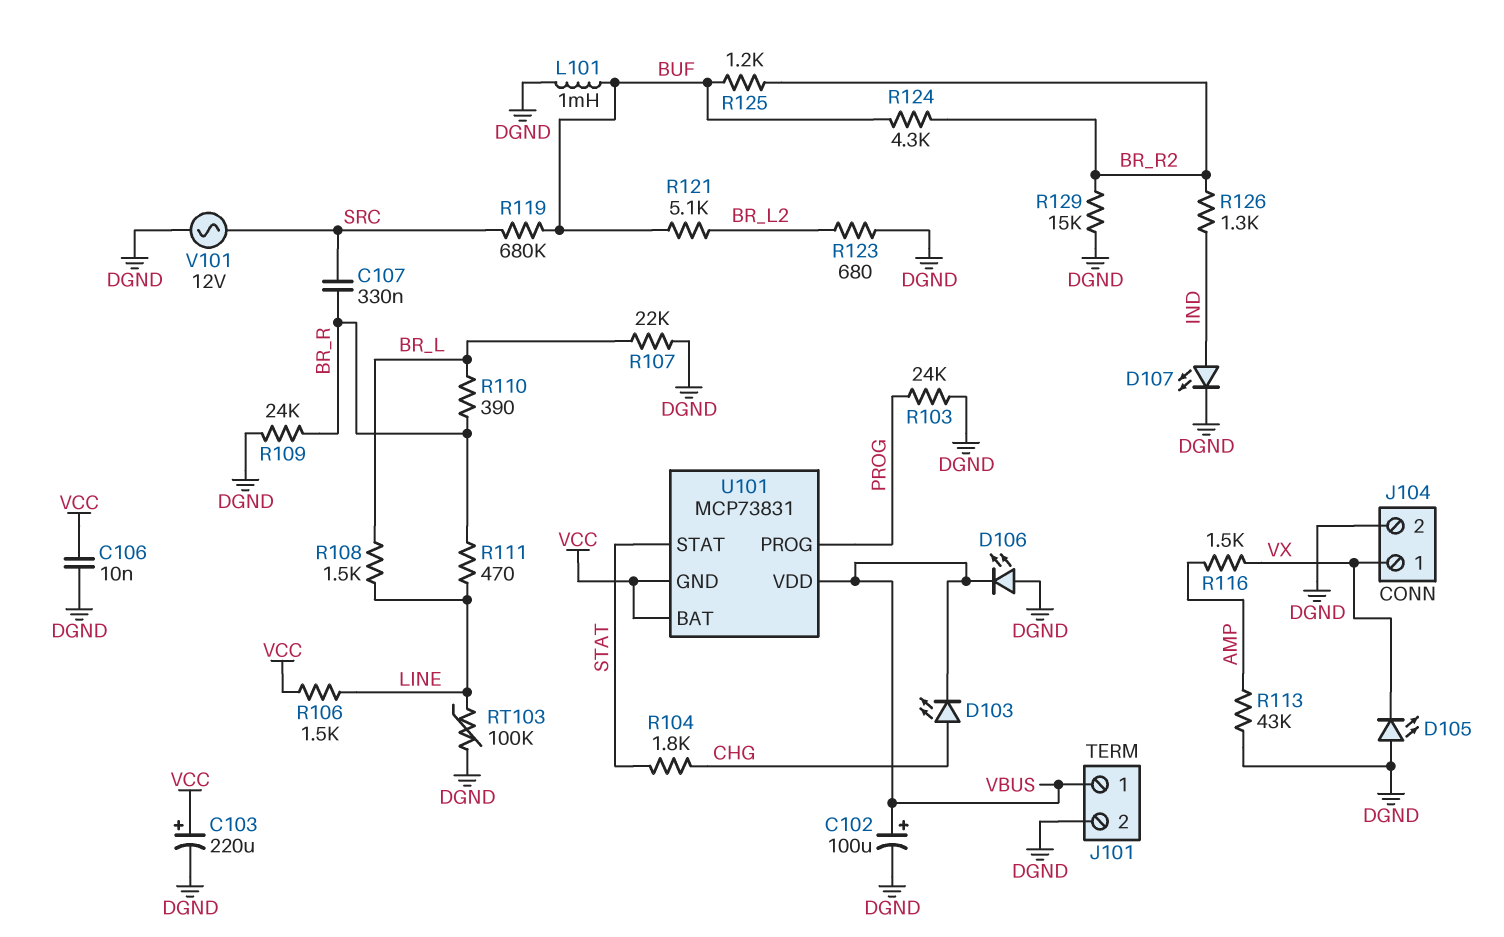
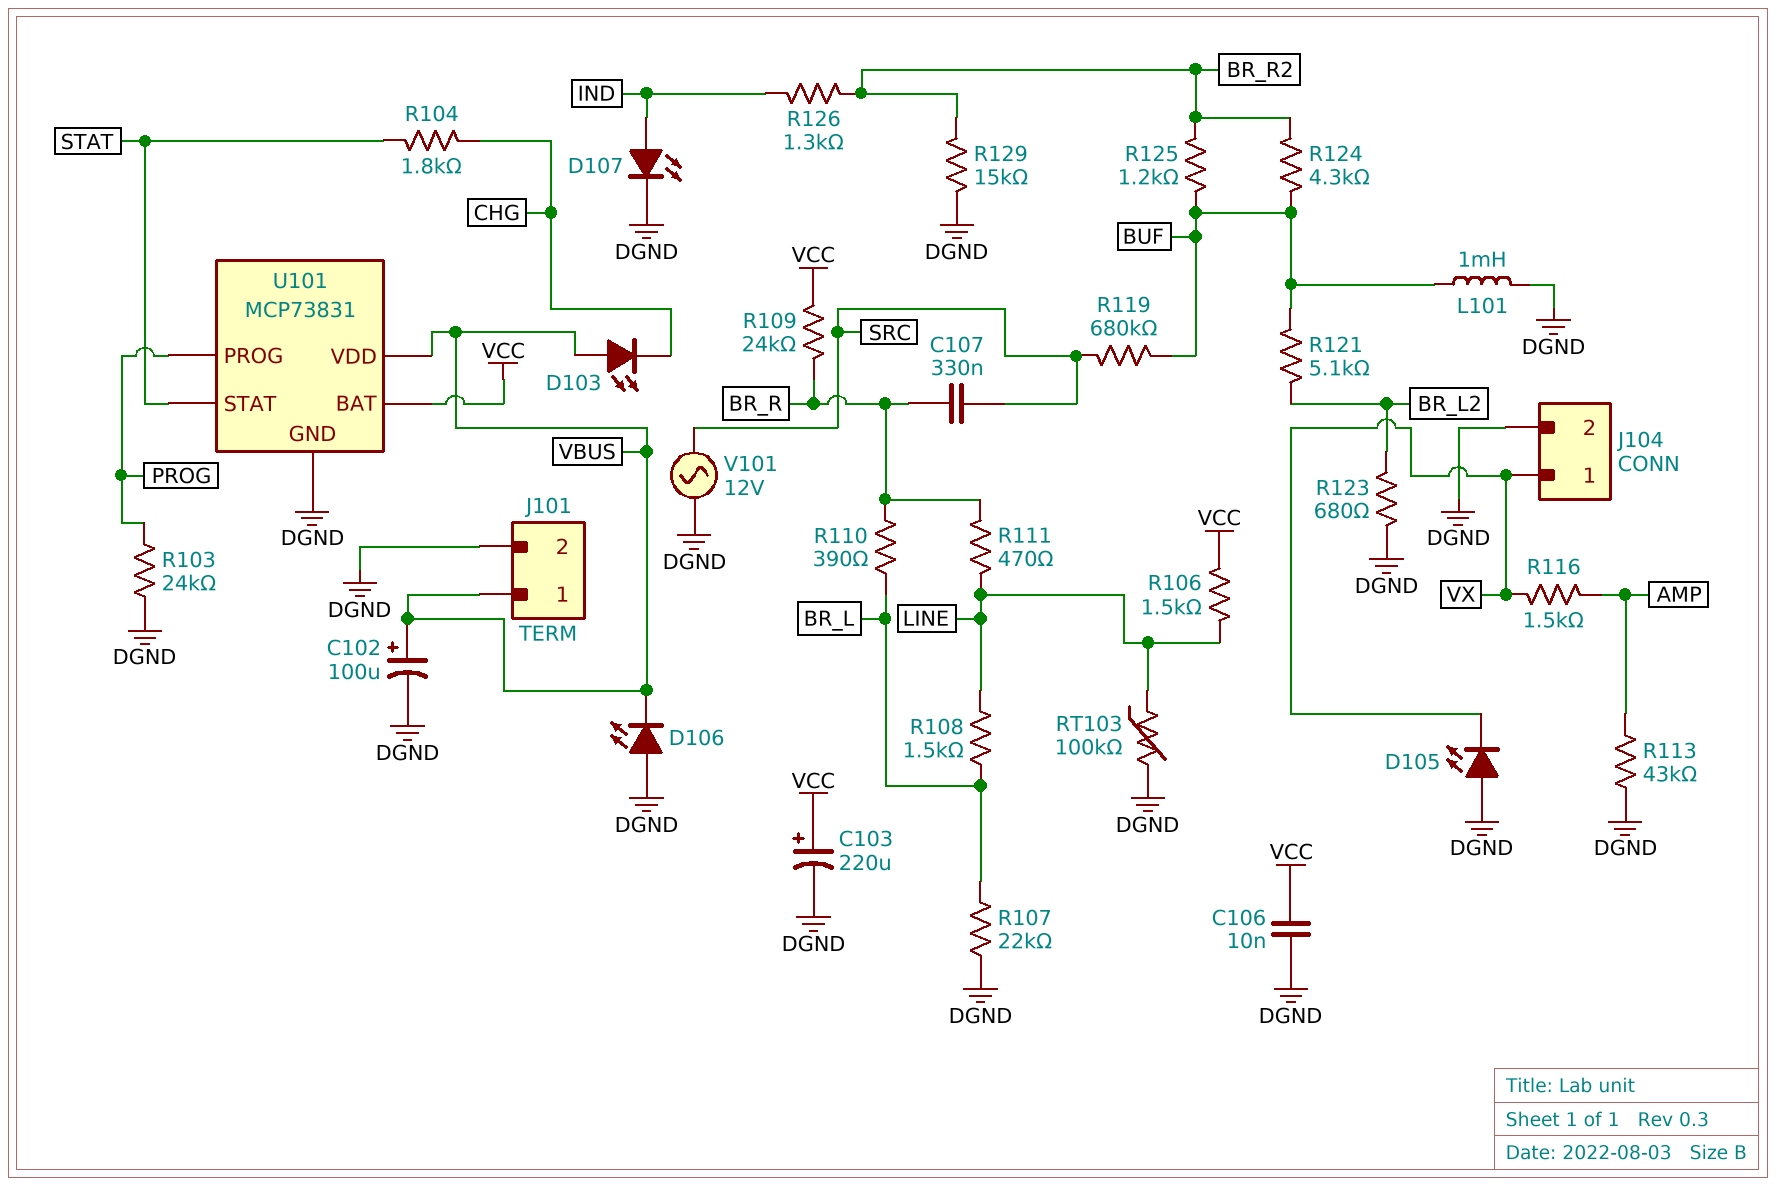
D103: LED (A CHG, K VBUS) -> LED (A VBUS, K CHG)
R109: 24k (BR_R, DGND) -> 24k (BR_R, VCC)
U101 pin GND: VCC -> DGND

